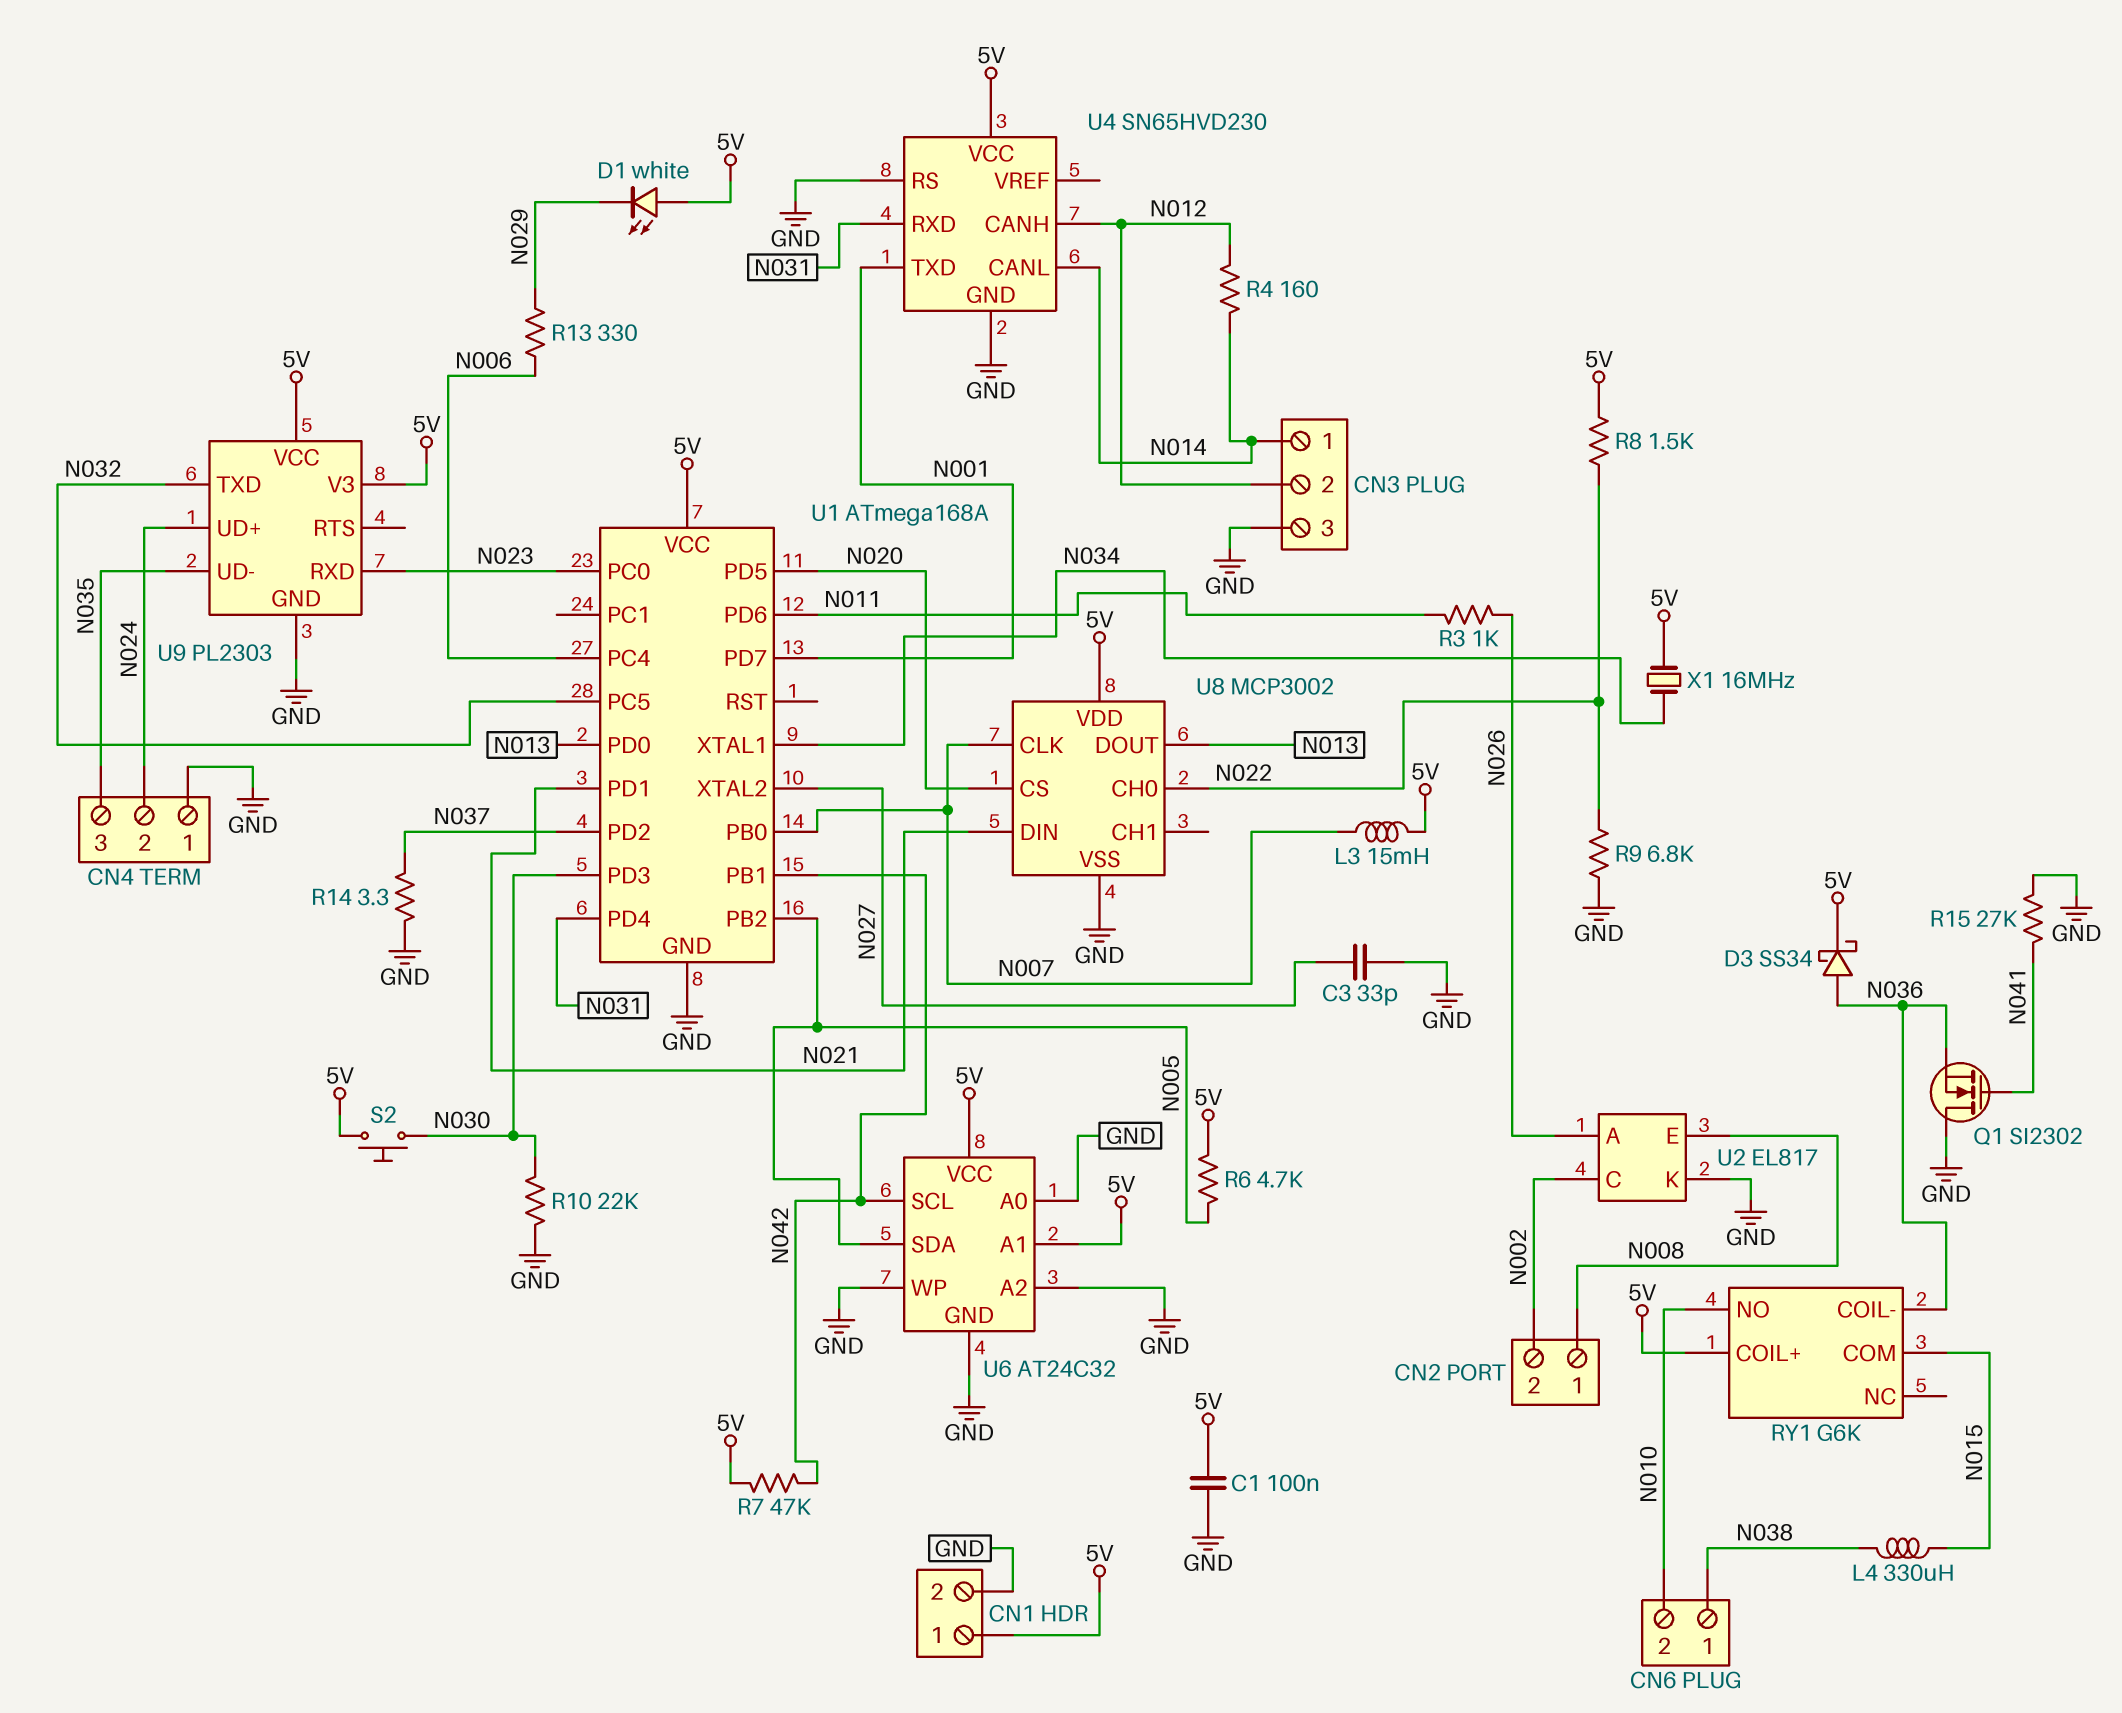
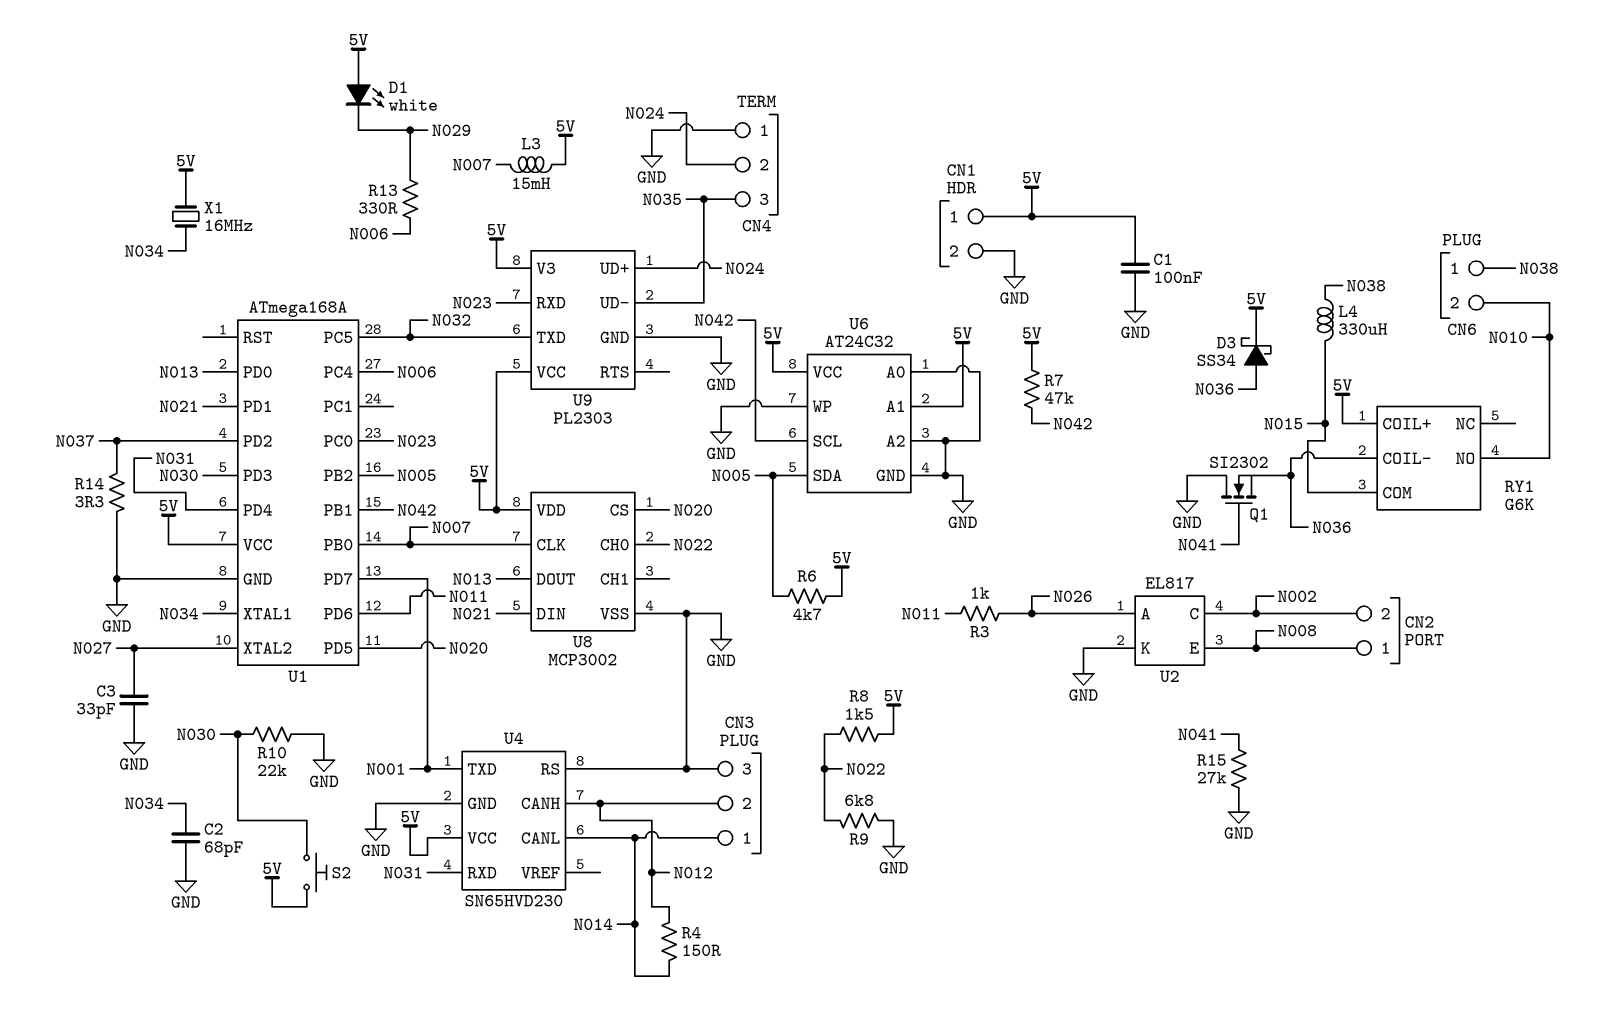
C2: none -> 68pF (GND, N034)
R4: 160 (N012, N014) -> 150 (N012, N014)

